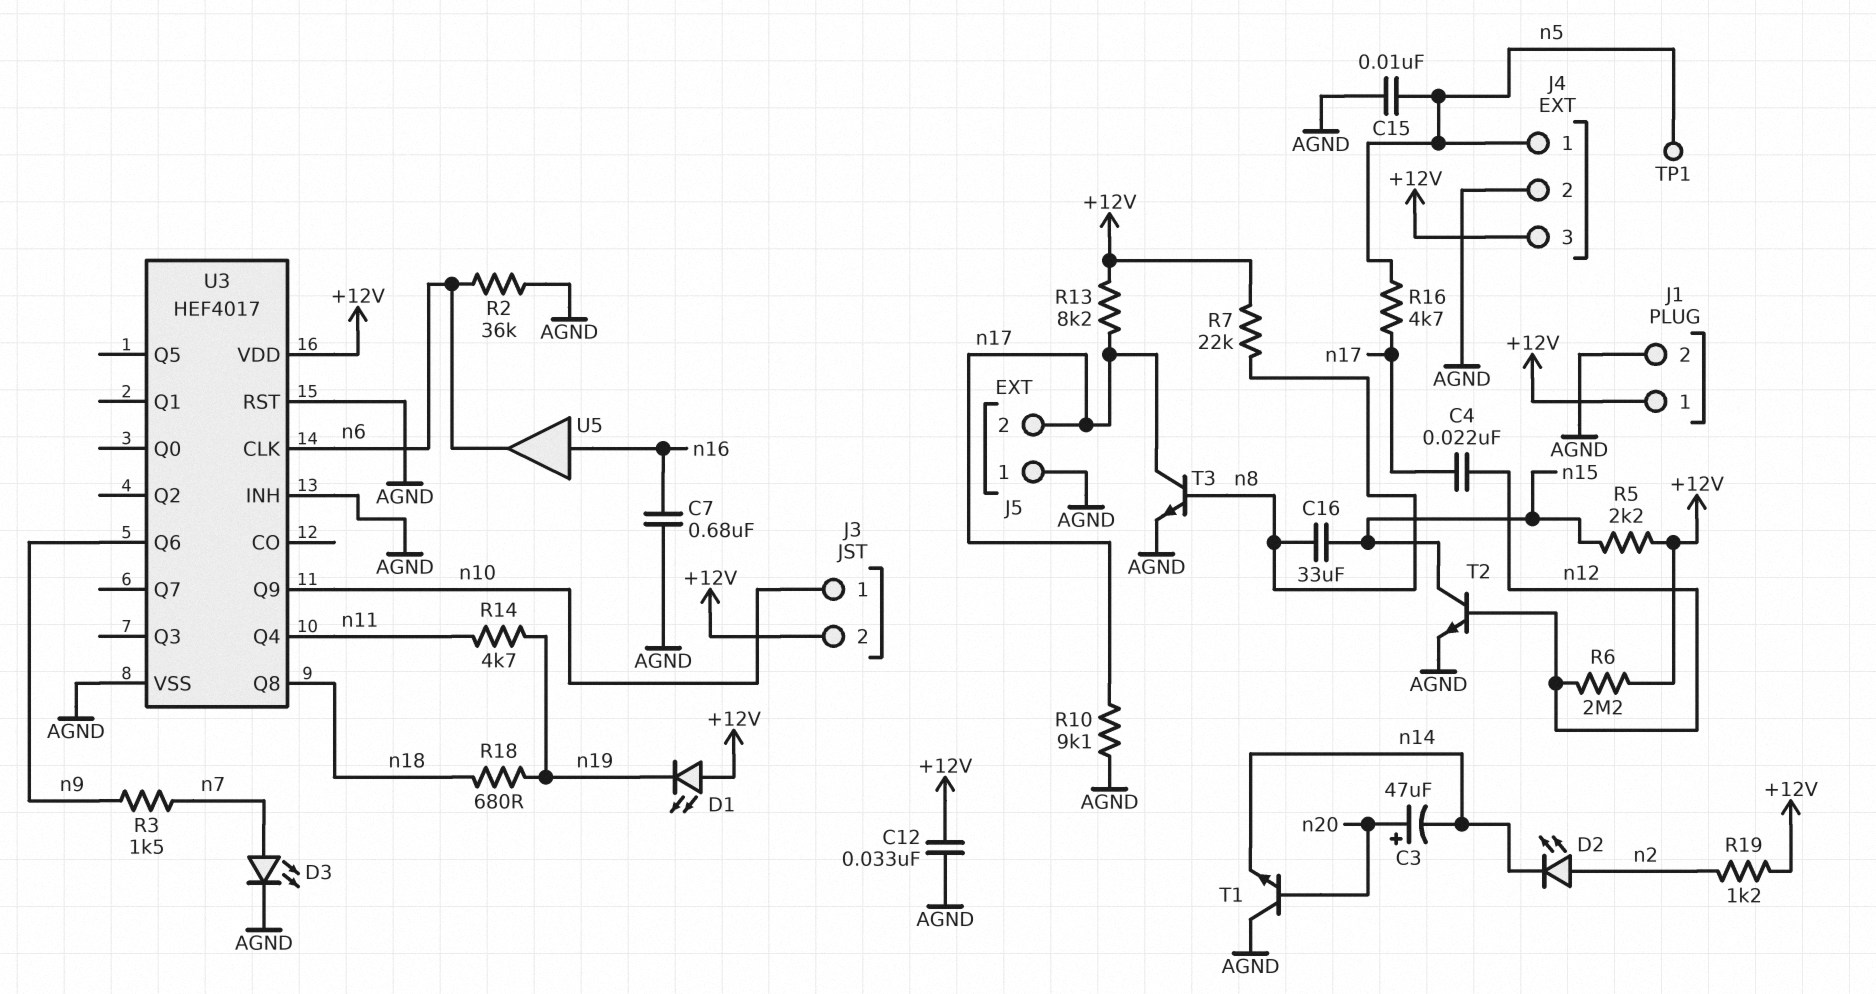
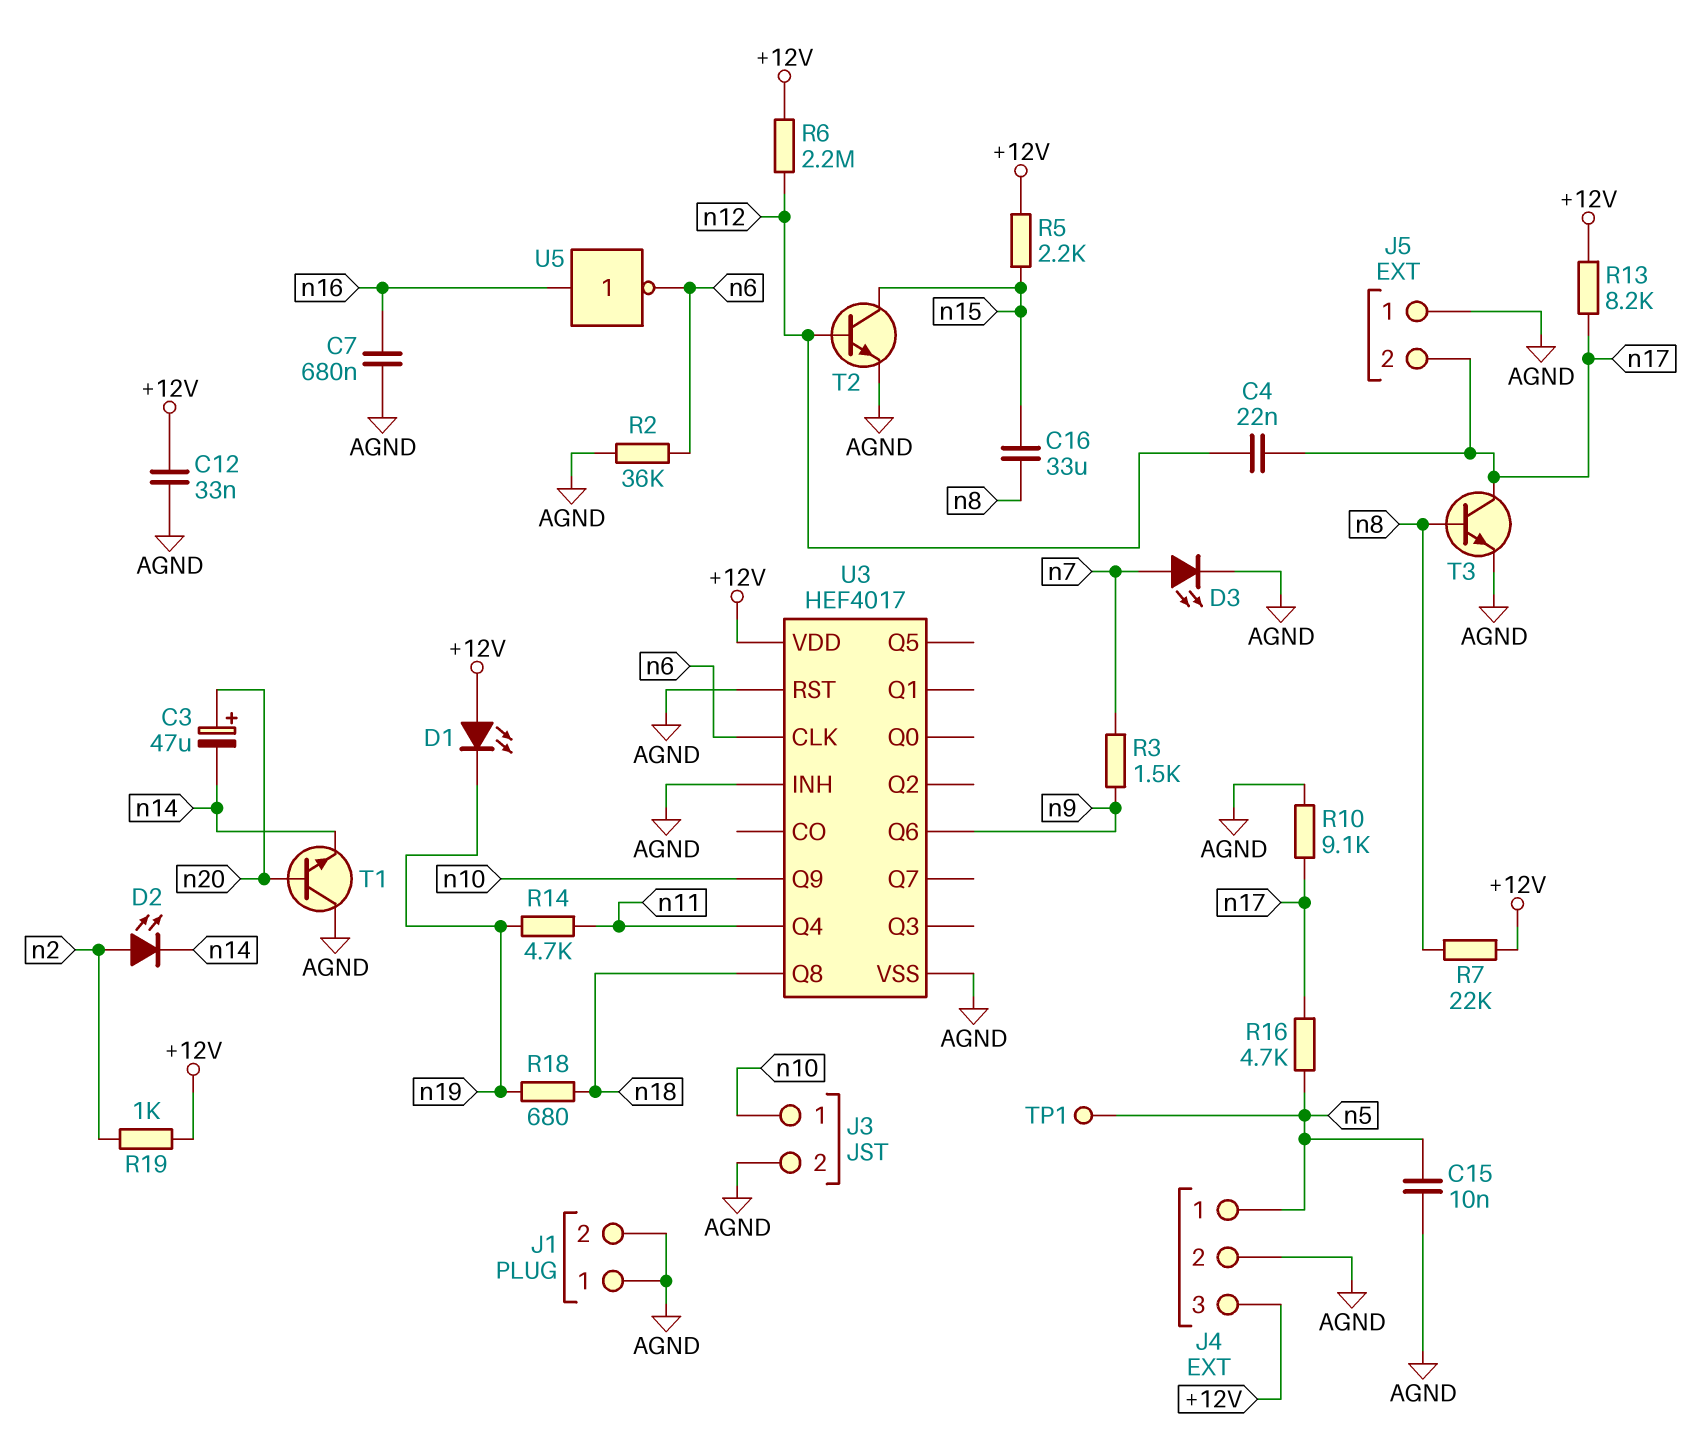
J1 pin 1: +12V -> AGND
J3 pin 2: +12V -> AGND
R19: 1.2k (+12V, n2) -> 1k (+12V, n2)
U5: buffer (in n16, out n6) -> NOT (in n16, out n6)

